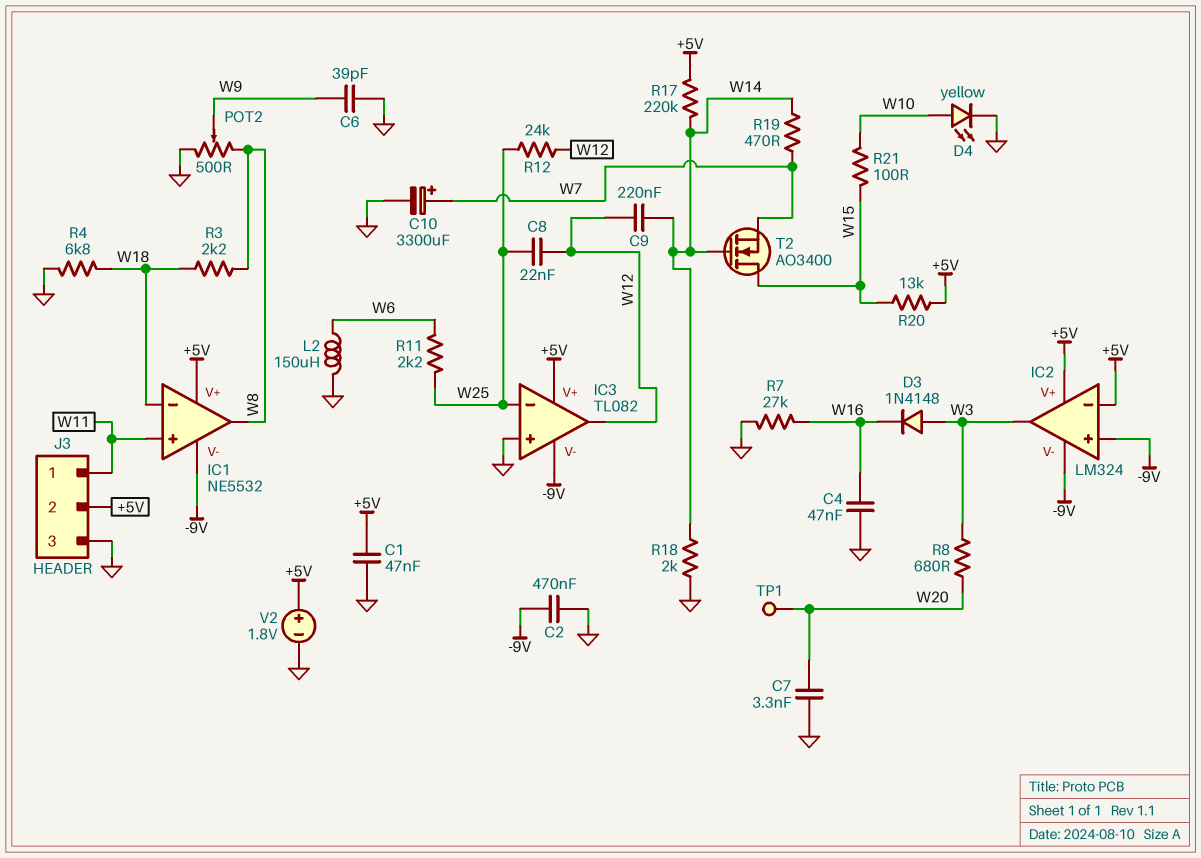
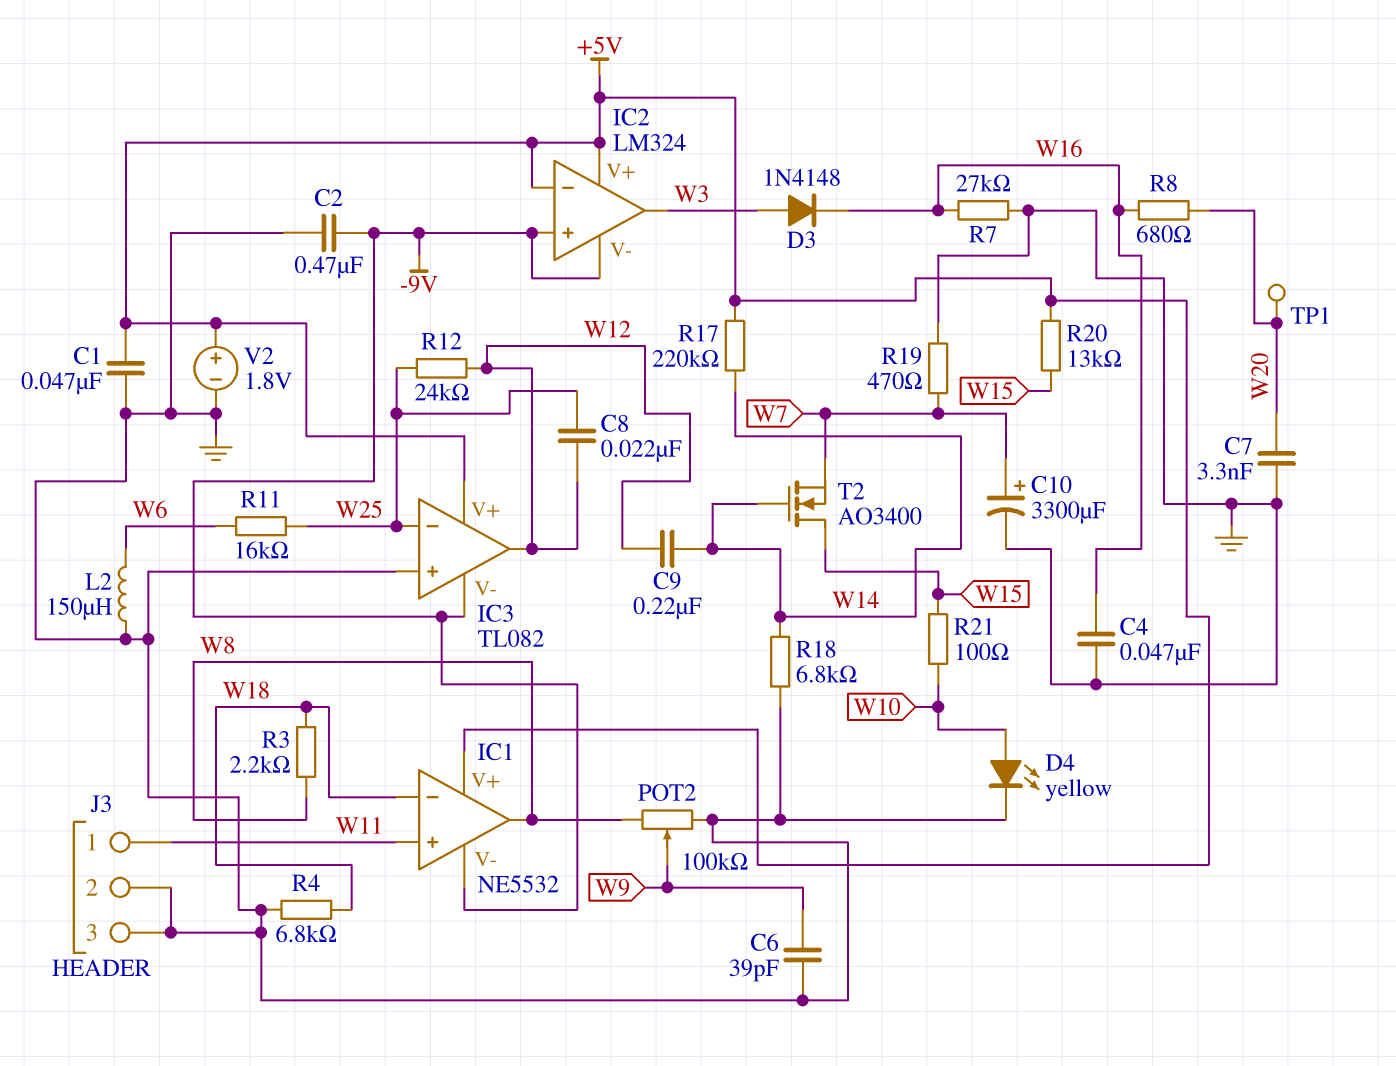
J3 pin 2: +5V -> GND
POT2: 500 (GND, W8, wiper W9) -> 100k (GND, W8, wiper W9)
R8: 680 (W3, W20) -> 680 (W16, W20)
R11: 2.2k (W6, W25) -> 16k (W6, W25)
R18: 2k (GND, W14) -> 6.8k (GND, W14)
R19: 470 (W7, W14) -> 470 (GND, W7)

